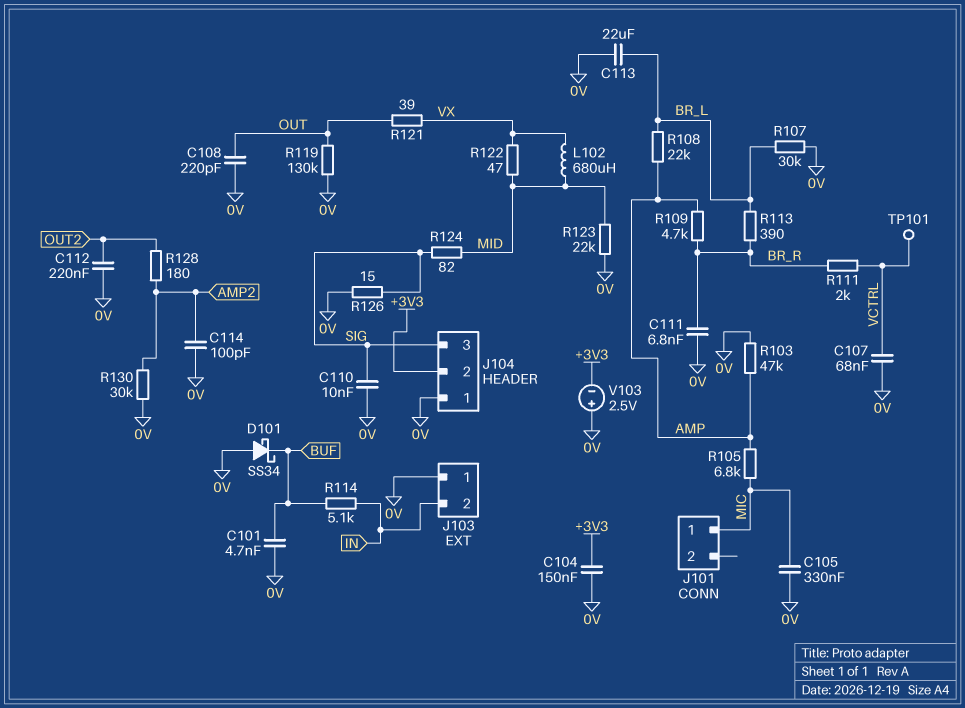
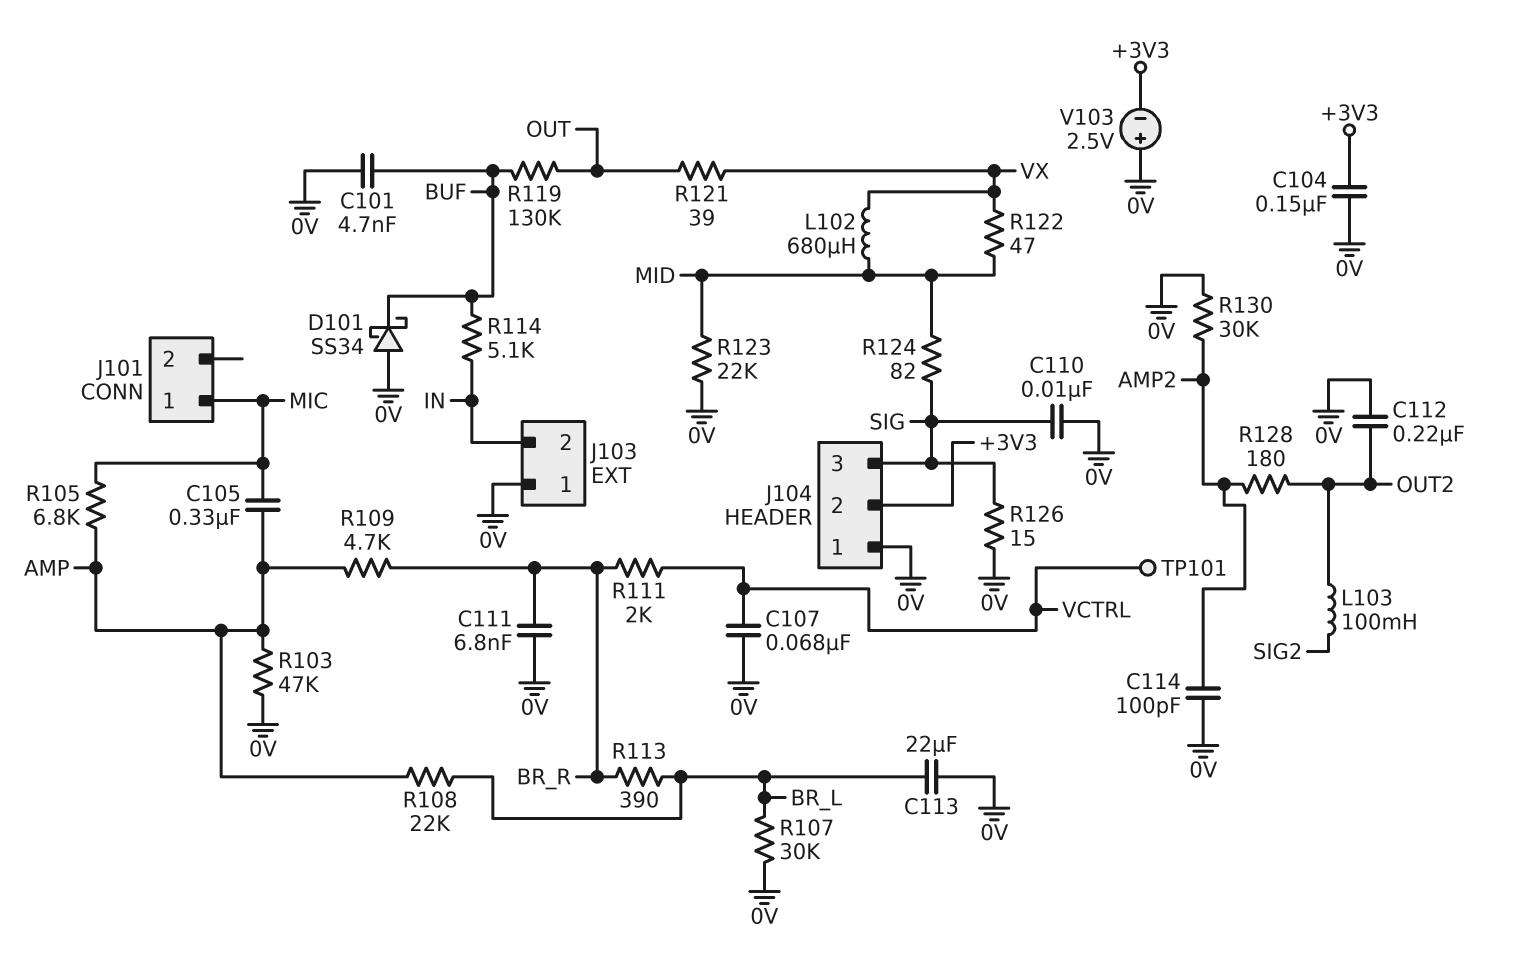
C105: 330nF (0V, MIC) -> 330nF (AMP, MIC)
C108: 220pF (0V, OUT) -> none
L103: none -> 100mH (OUT2, SIG2)
R119: 130k (0V, OUT) -> 130k (BUF, OUT)

